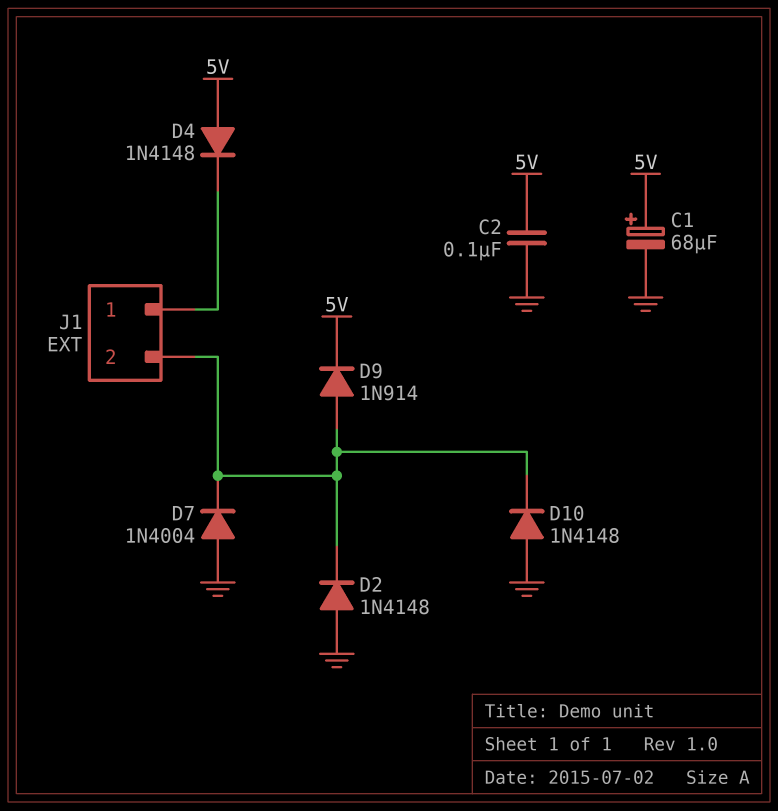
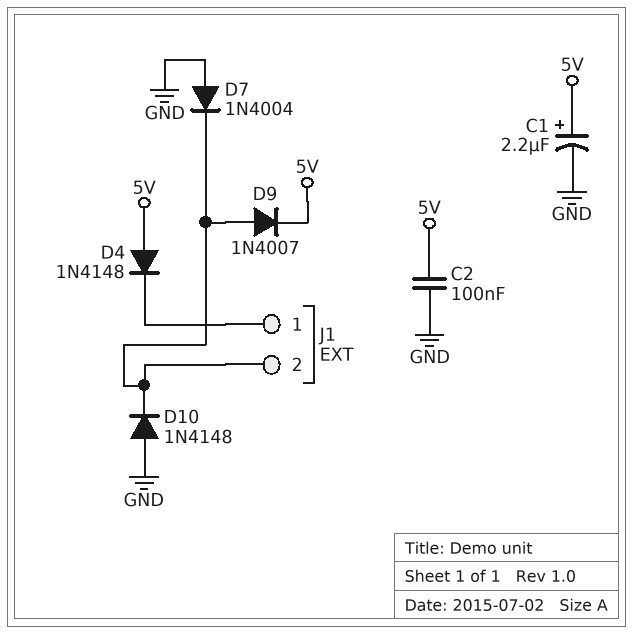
C1: 68uF (plus 5V, minus GND) -> 2.2uF (plus 5V, minus GND)
D2: diode 1N4148 (A GND, K J1/2) -> none
D9: diode 1N914 (A J1/2, K 5V) -> diode 1N4007 (A J1/2, K 5V)

